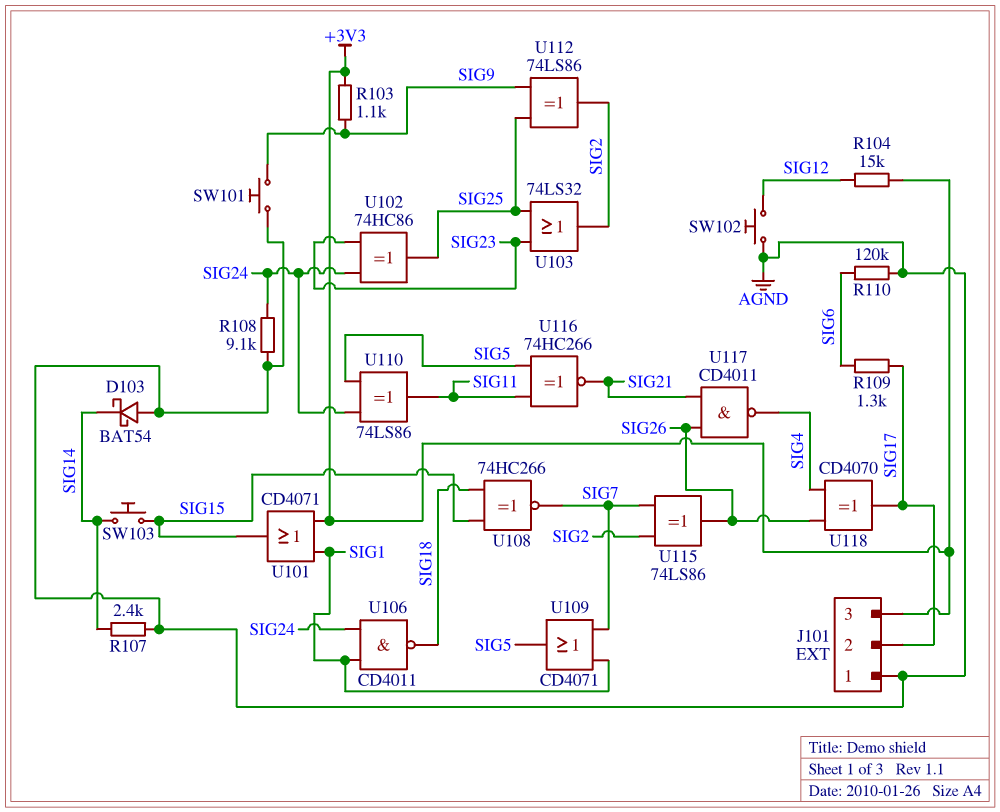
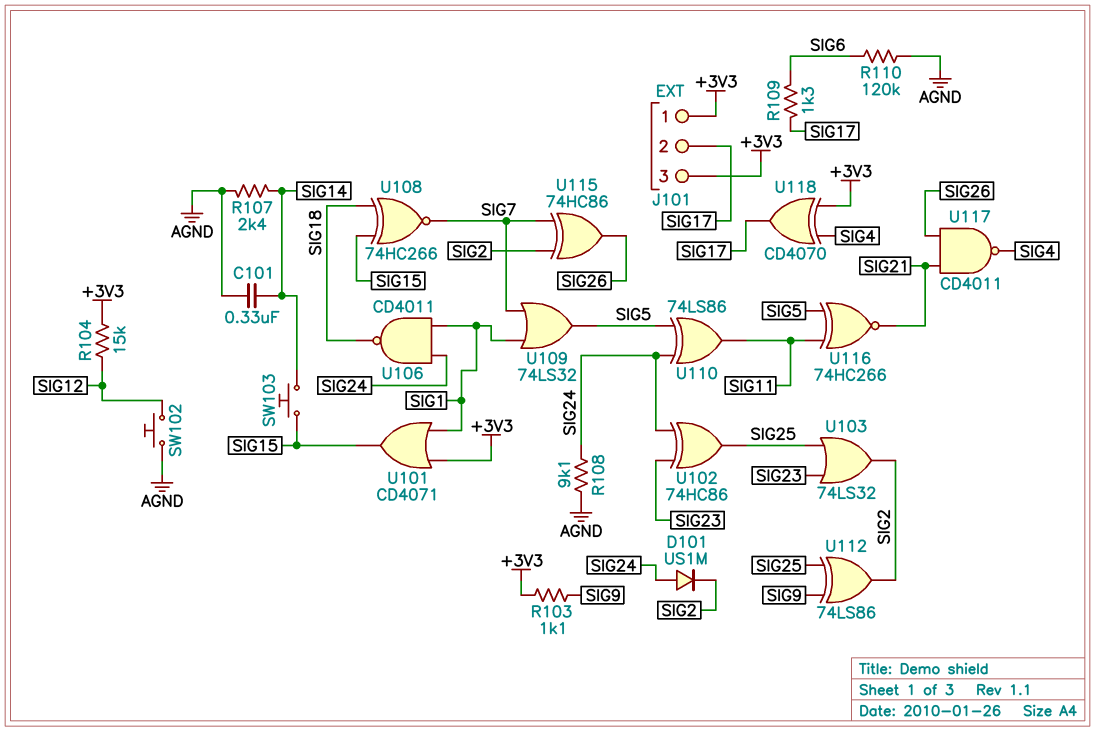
C101: none -> 330nF (AGND, SIG14)
D101: none -> diode US1M (A SIG24, K SIG2)
D103: schottky BAT54 (A AGND, K SIG14) -> none
J101 pin 1: AGND -> +3V3
SW101: button (AGND, SIG9) -> none
U109: OR CD4071 (in SIG1, in SIG7, out SIG5) -> OR 74LS32 (in SIG1, in SIG7, out SIG5)
U115: XOR 74LS86 (in SIG2, in SIG7, out SIG26) -> XOR 74HC86 (in SIG2, in SIG7, out SIG26)
U118: XOR CD4070 (in SIG4, in SIG26, out SIG17) -> XOR CD4070 (in +3V3, in SIG4, out SIG17)

